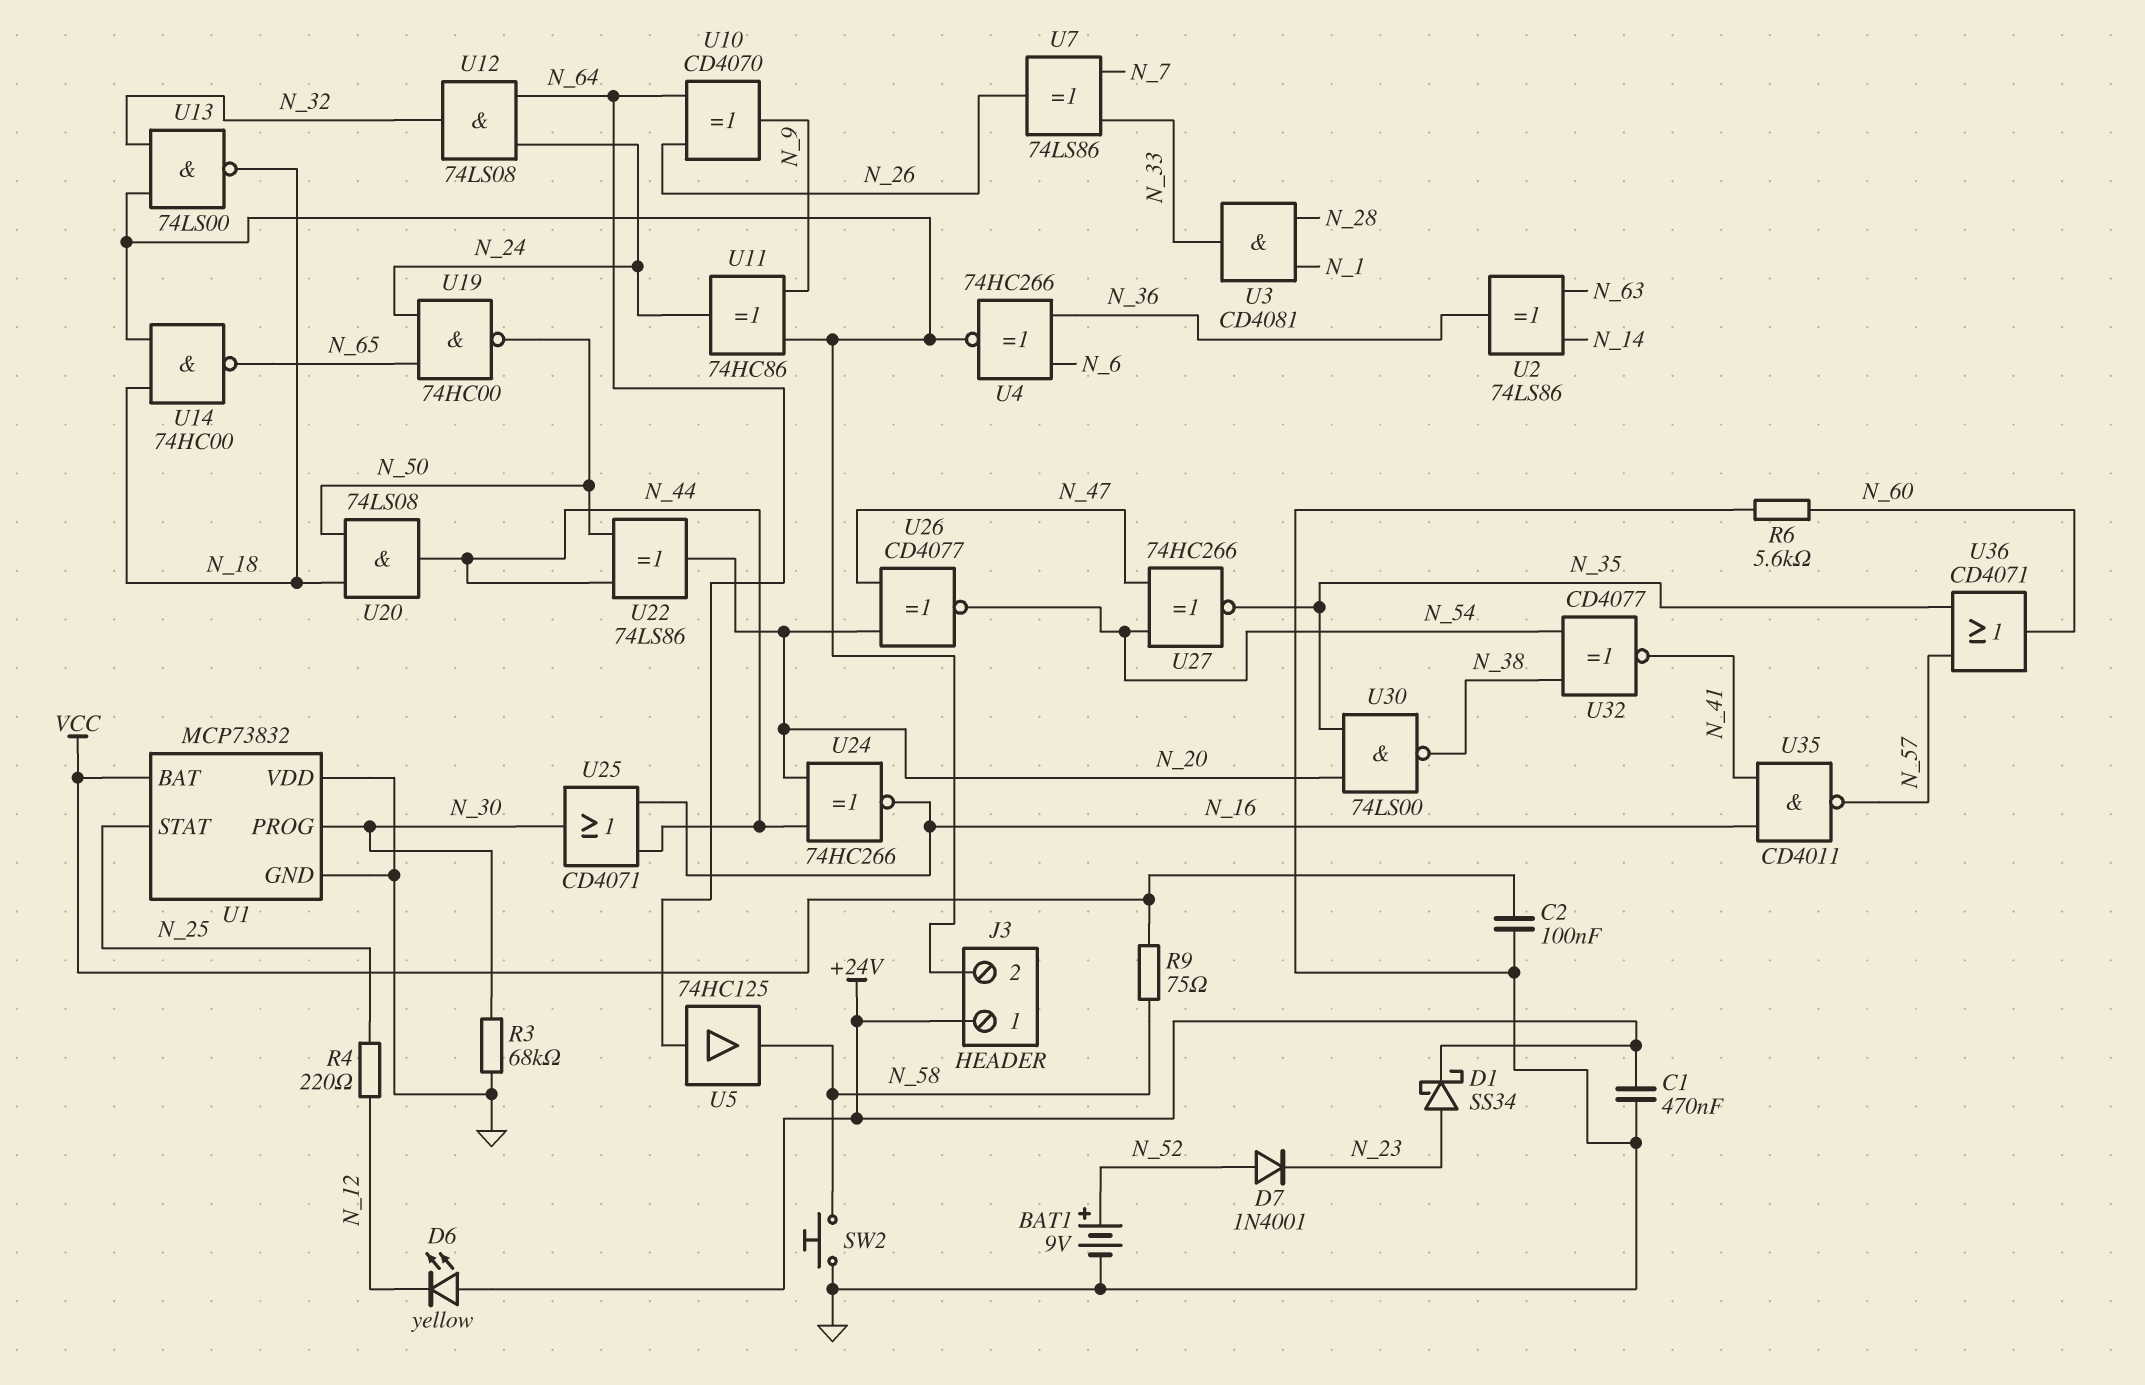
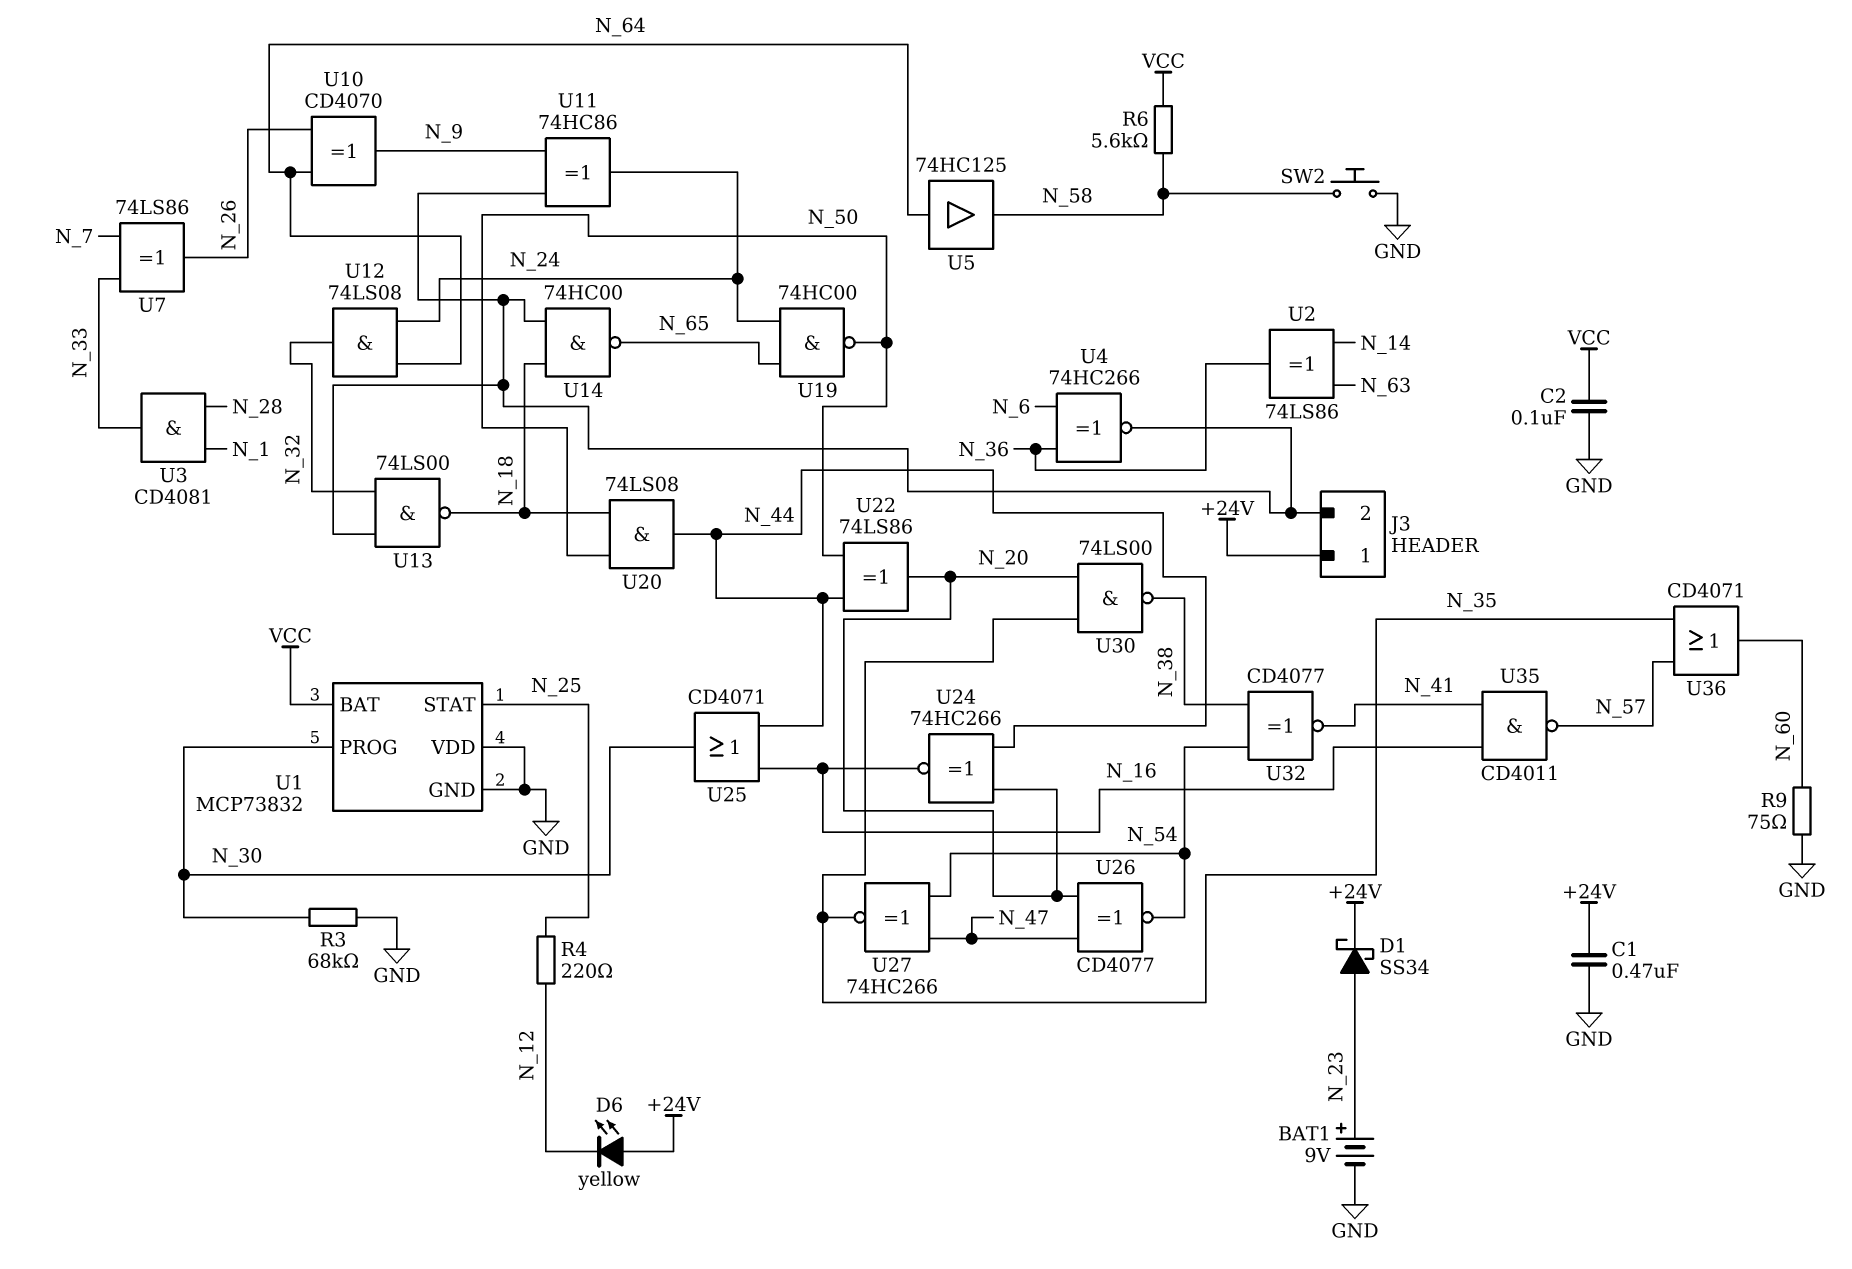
BAT1: 9V (plus N_52, minus GND) -> 9V (plus N_23, minus GND)
D7: diode 1N4001 (A N_52, K N_23) -> none
R6: 5.6k (GND, N_60) -> 5.6k (N_58, VCC)
R9: 75 (N_58, VCC) -> 75 (GND, N_60)

